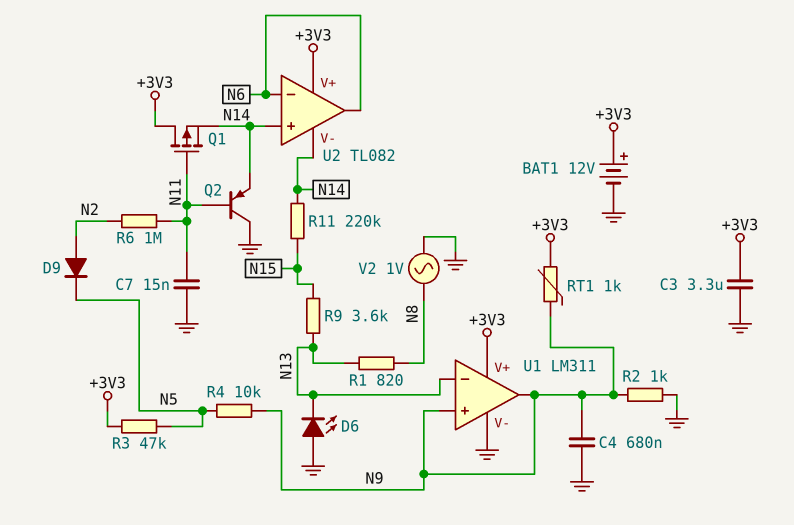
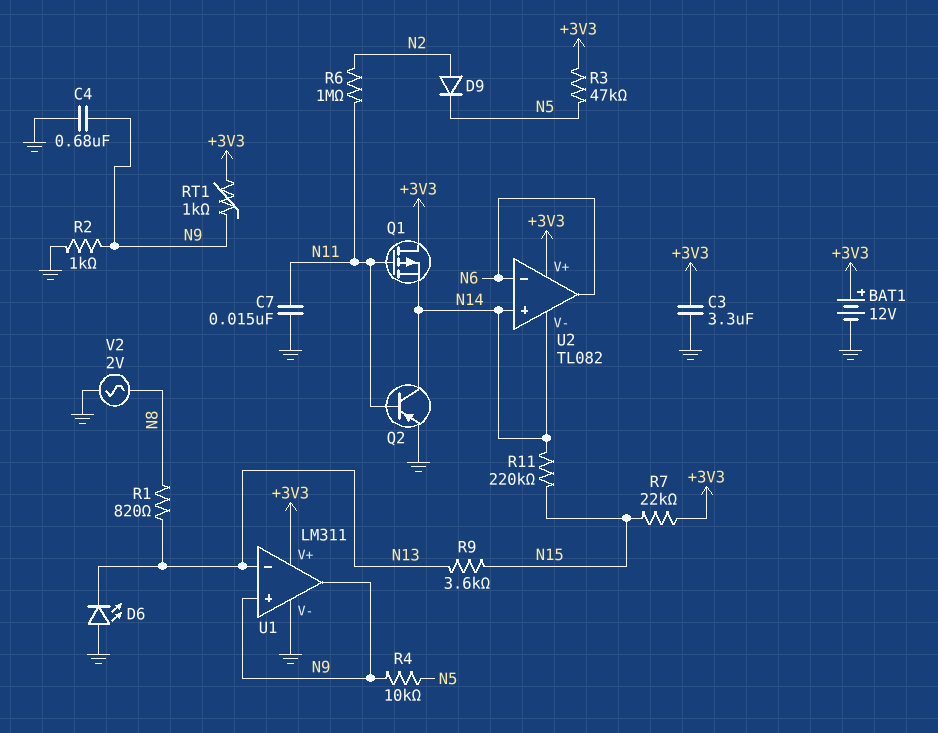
Q2: PNP (B N11, C GND, E N14) -> PNP (B N11, C N14, E GND)
R7: none -> 22k (+3V3, N15)
V2: AC 1V (GND, N8) -> AC 2V (GND, N8)

